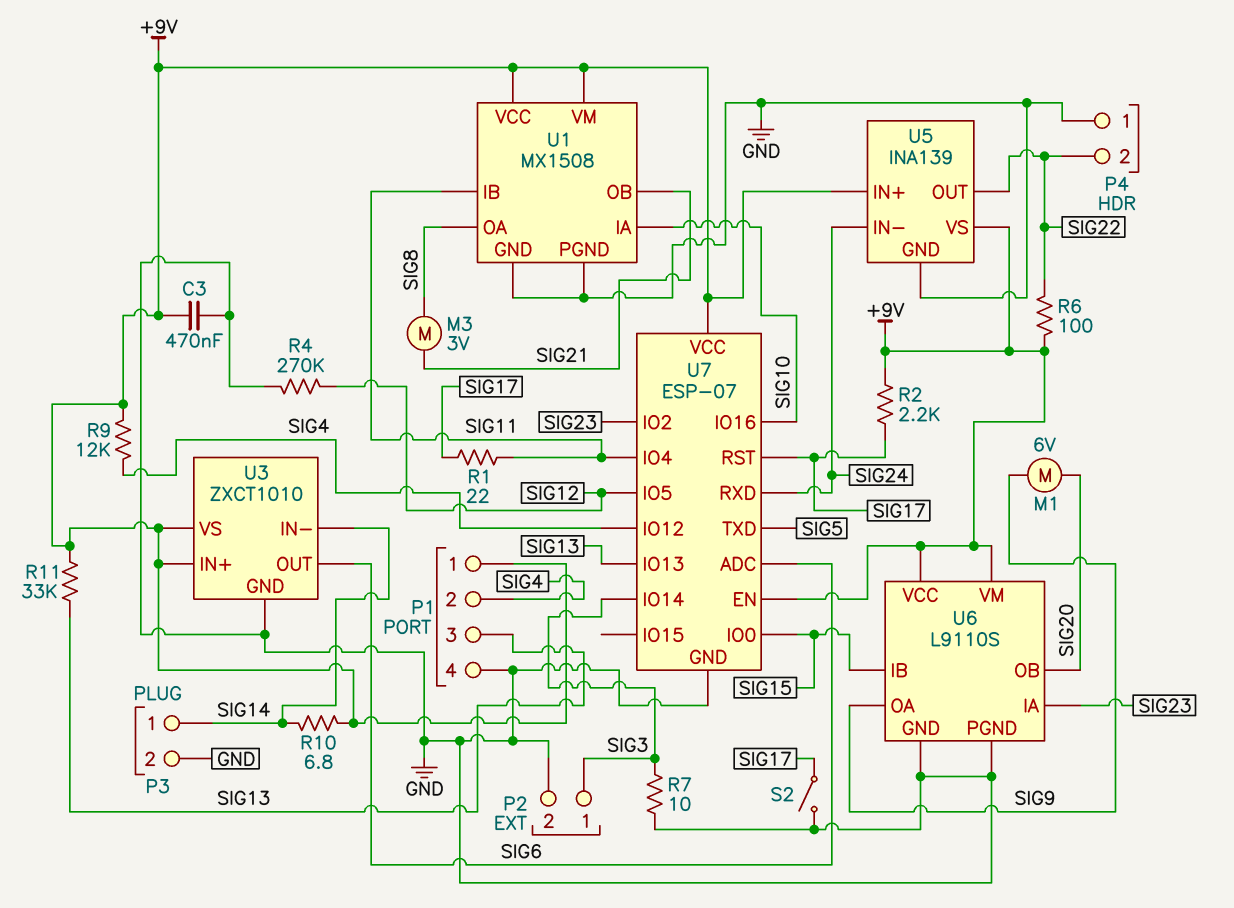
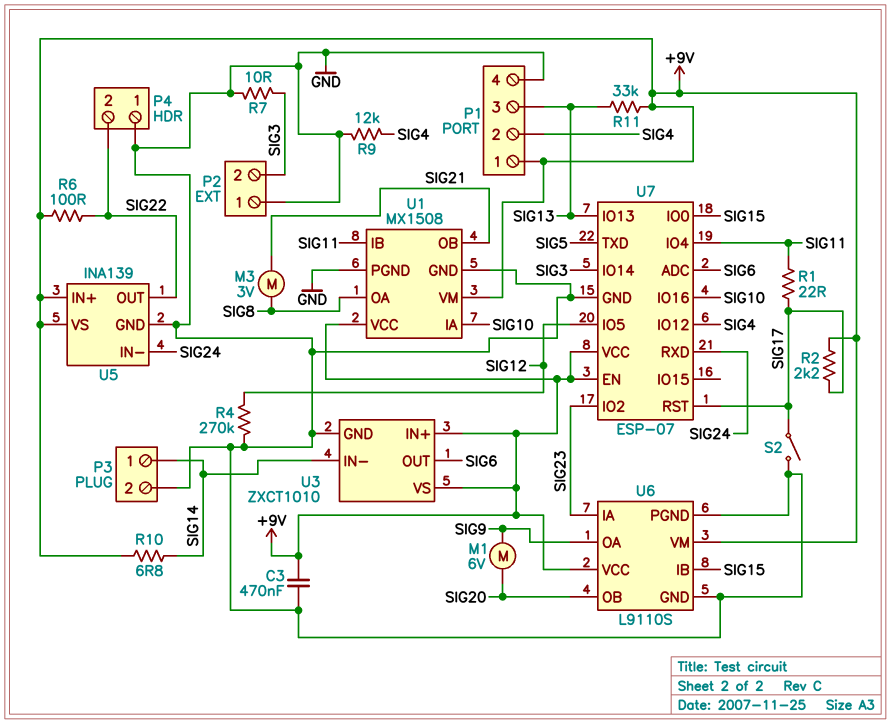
P2 pin 1: SIG3 -> GND
P2 pin 2: GND -> SIG3
R9: 12k (+9V, SIG4) -> 12k (GND, SIG4)

